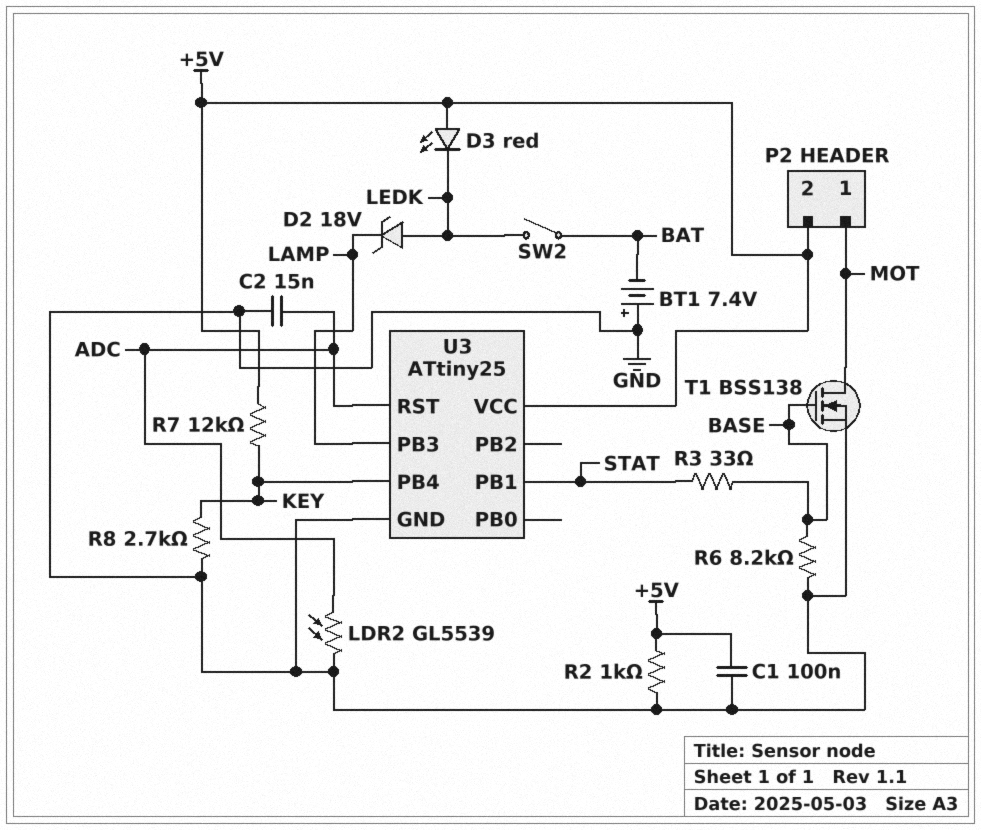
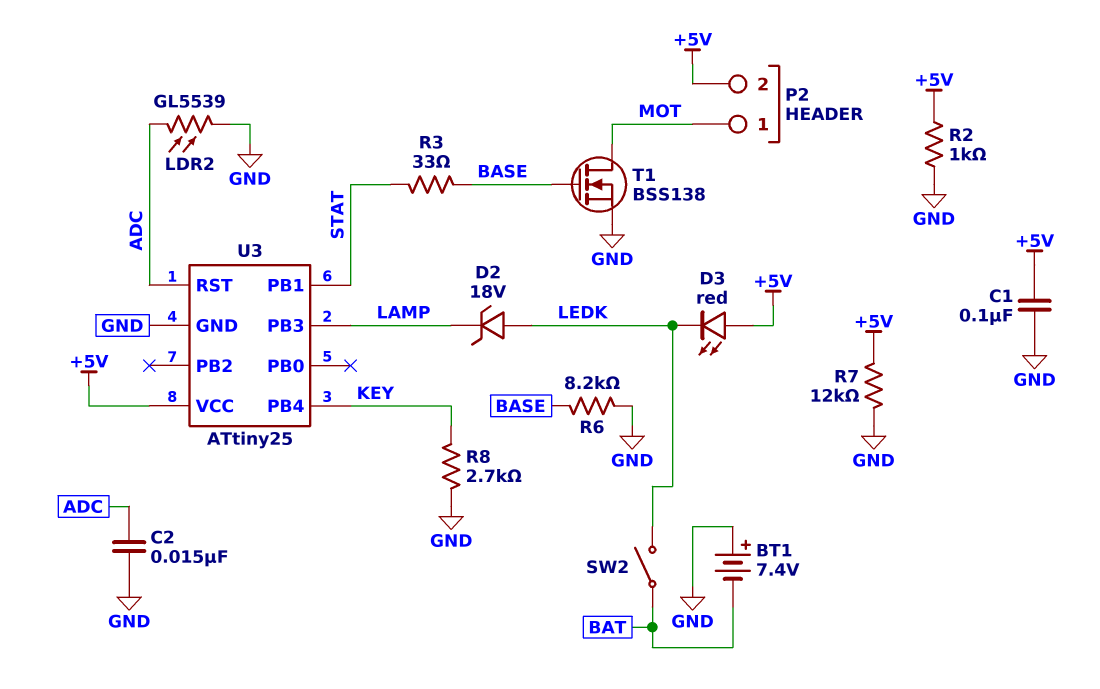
R7: 12k (+5V, KEY) -> 12k (+5V, GND)

